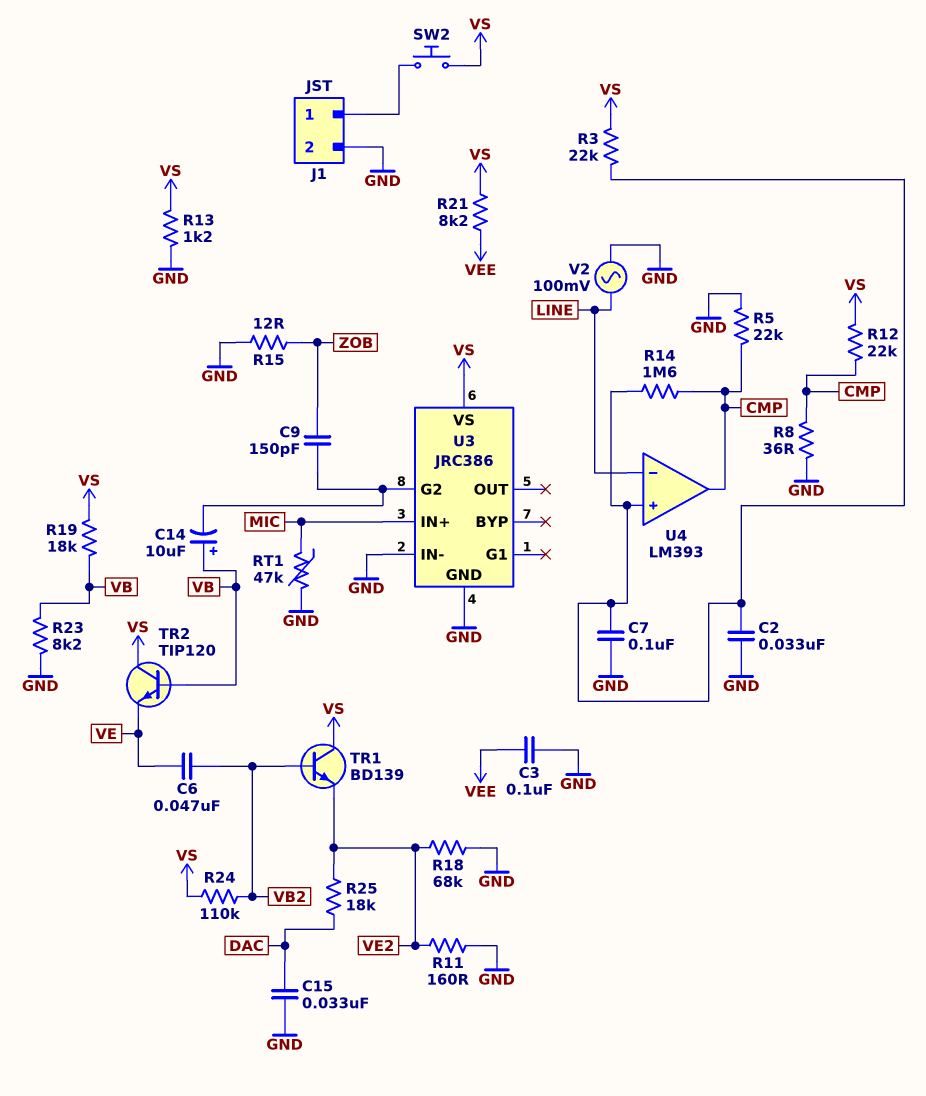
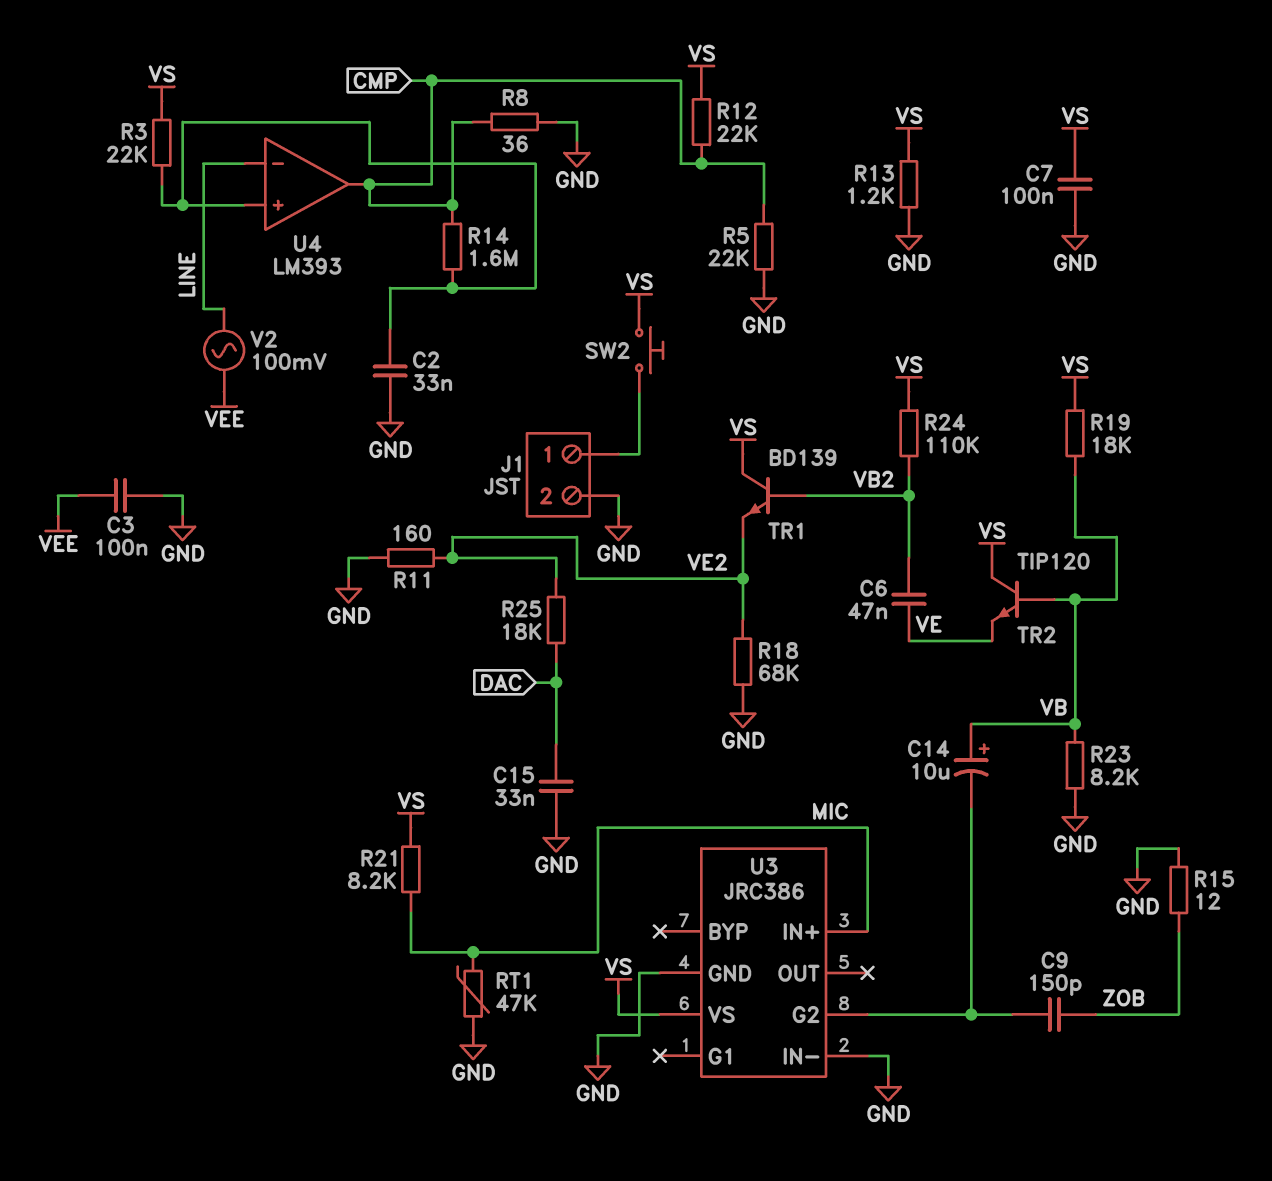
C7: 100nF (GND, U4/in+) -> 100nF (GND, VS)
R21: 8.2k (VEE, VS) -> 8.2k (MIC, VS)
V2: AC 100mV (GND, LINE) -> AC 100mV (LINE, VEE)

